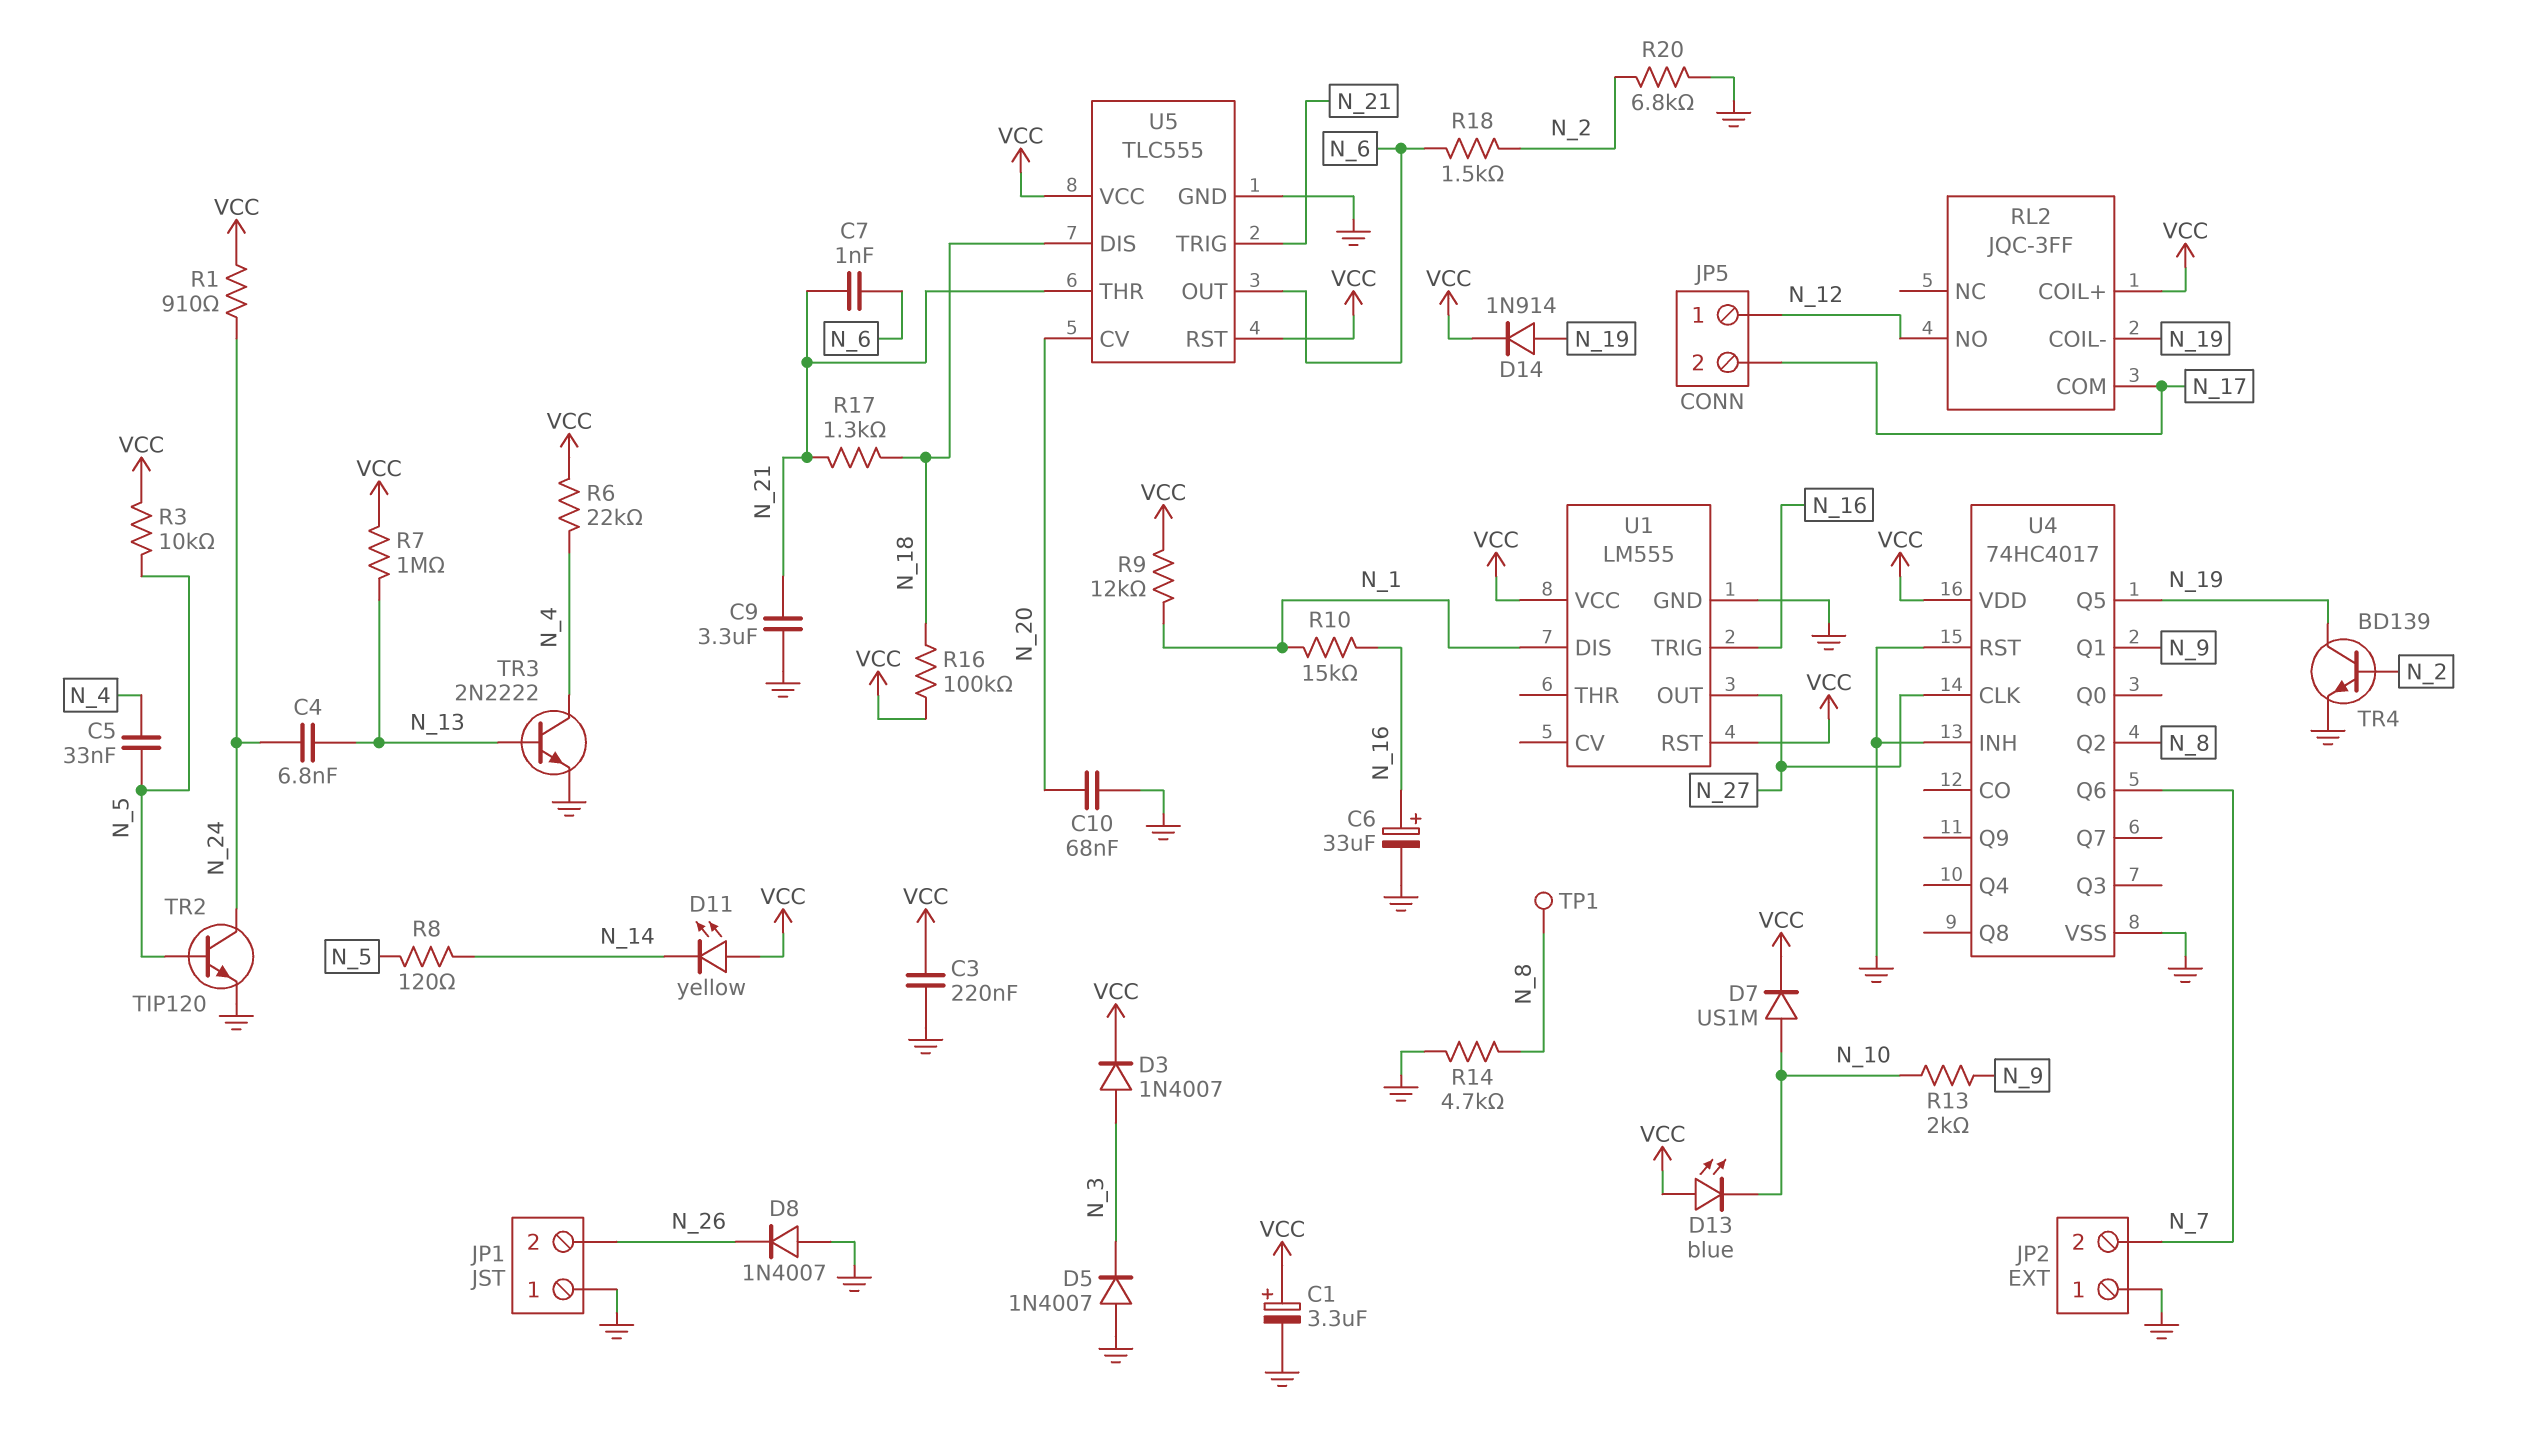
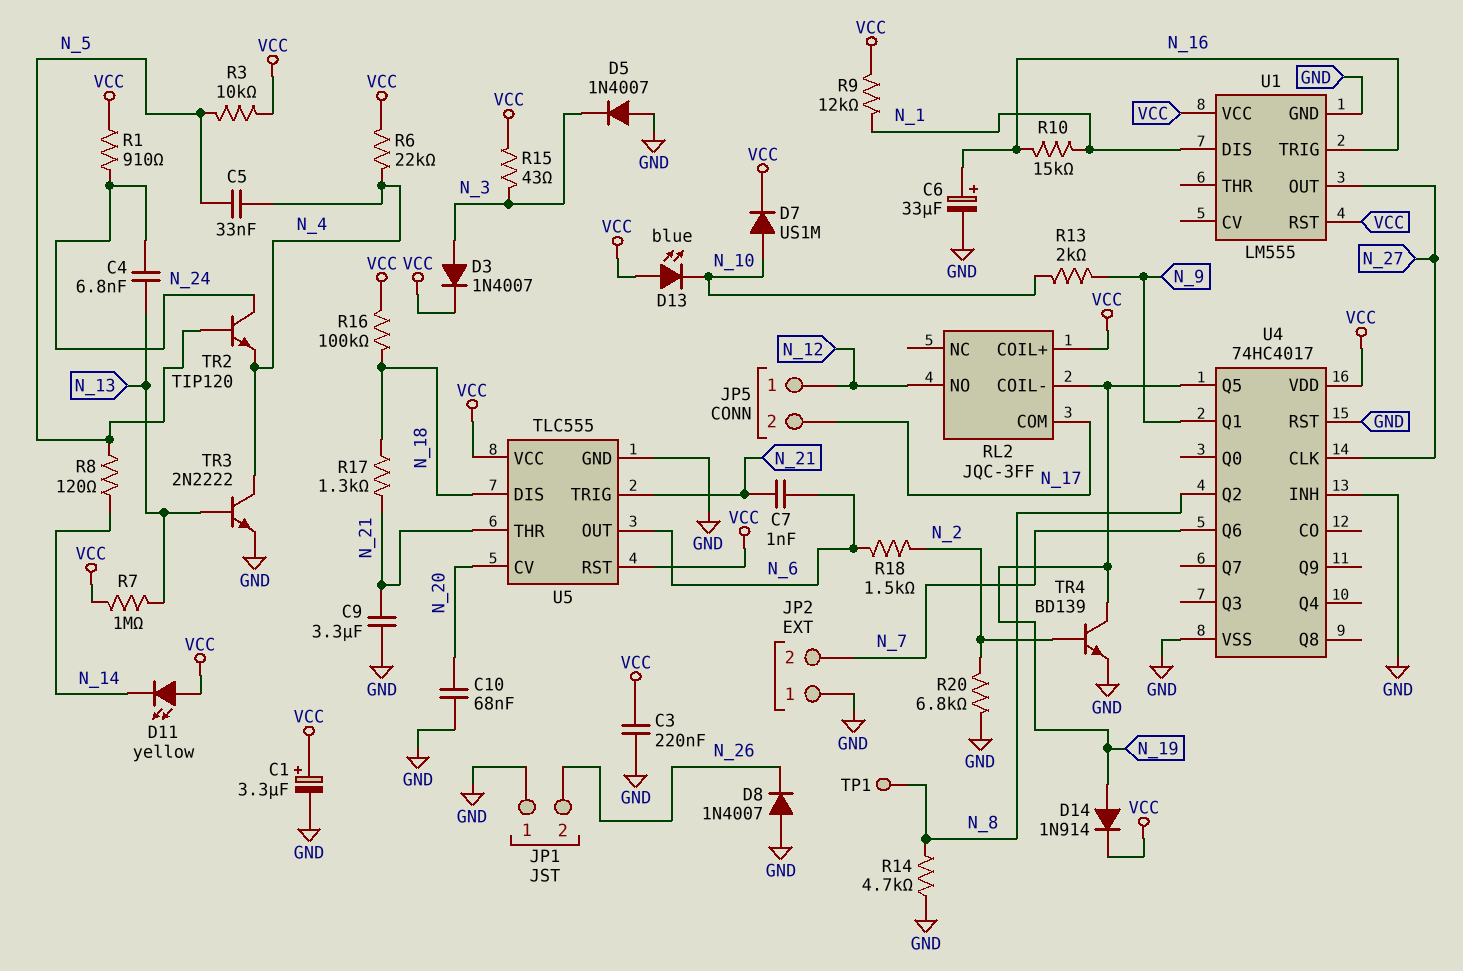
R15: none -> 43 (N_3, VCC)
TR2: NPN TIP120 (B N_5, C N_24, E GND) -> NPN TIP120 (B N_5, C N_24, E N_4)

